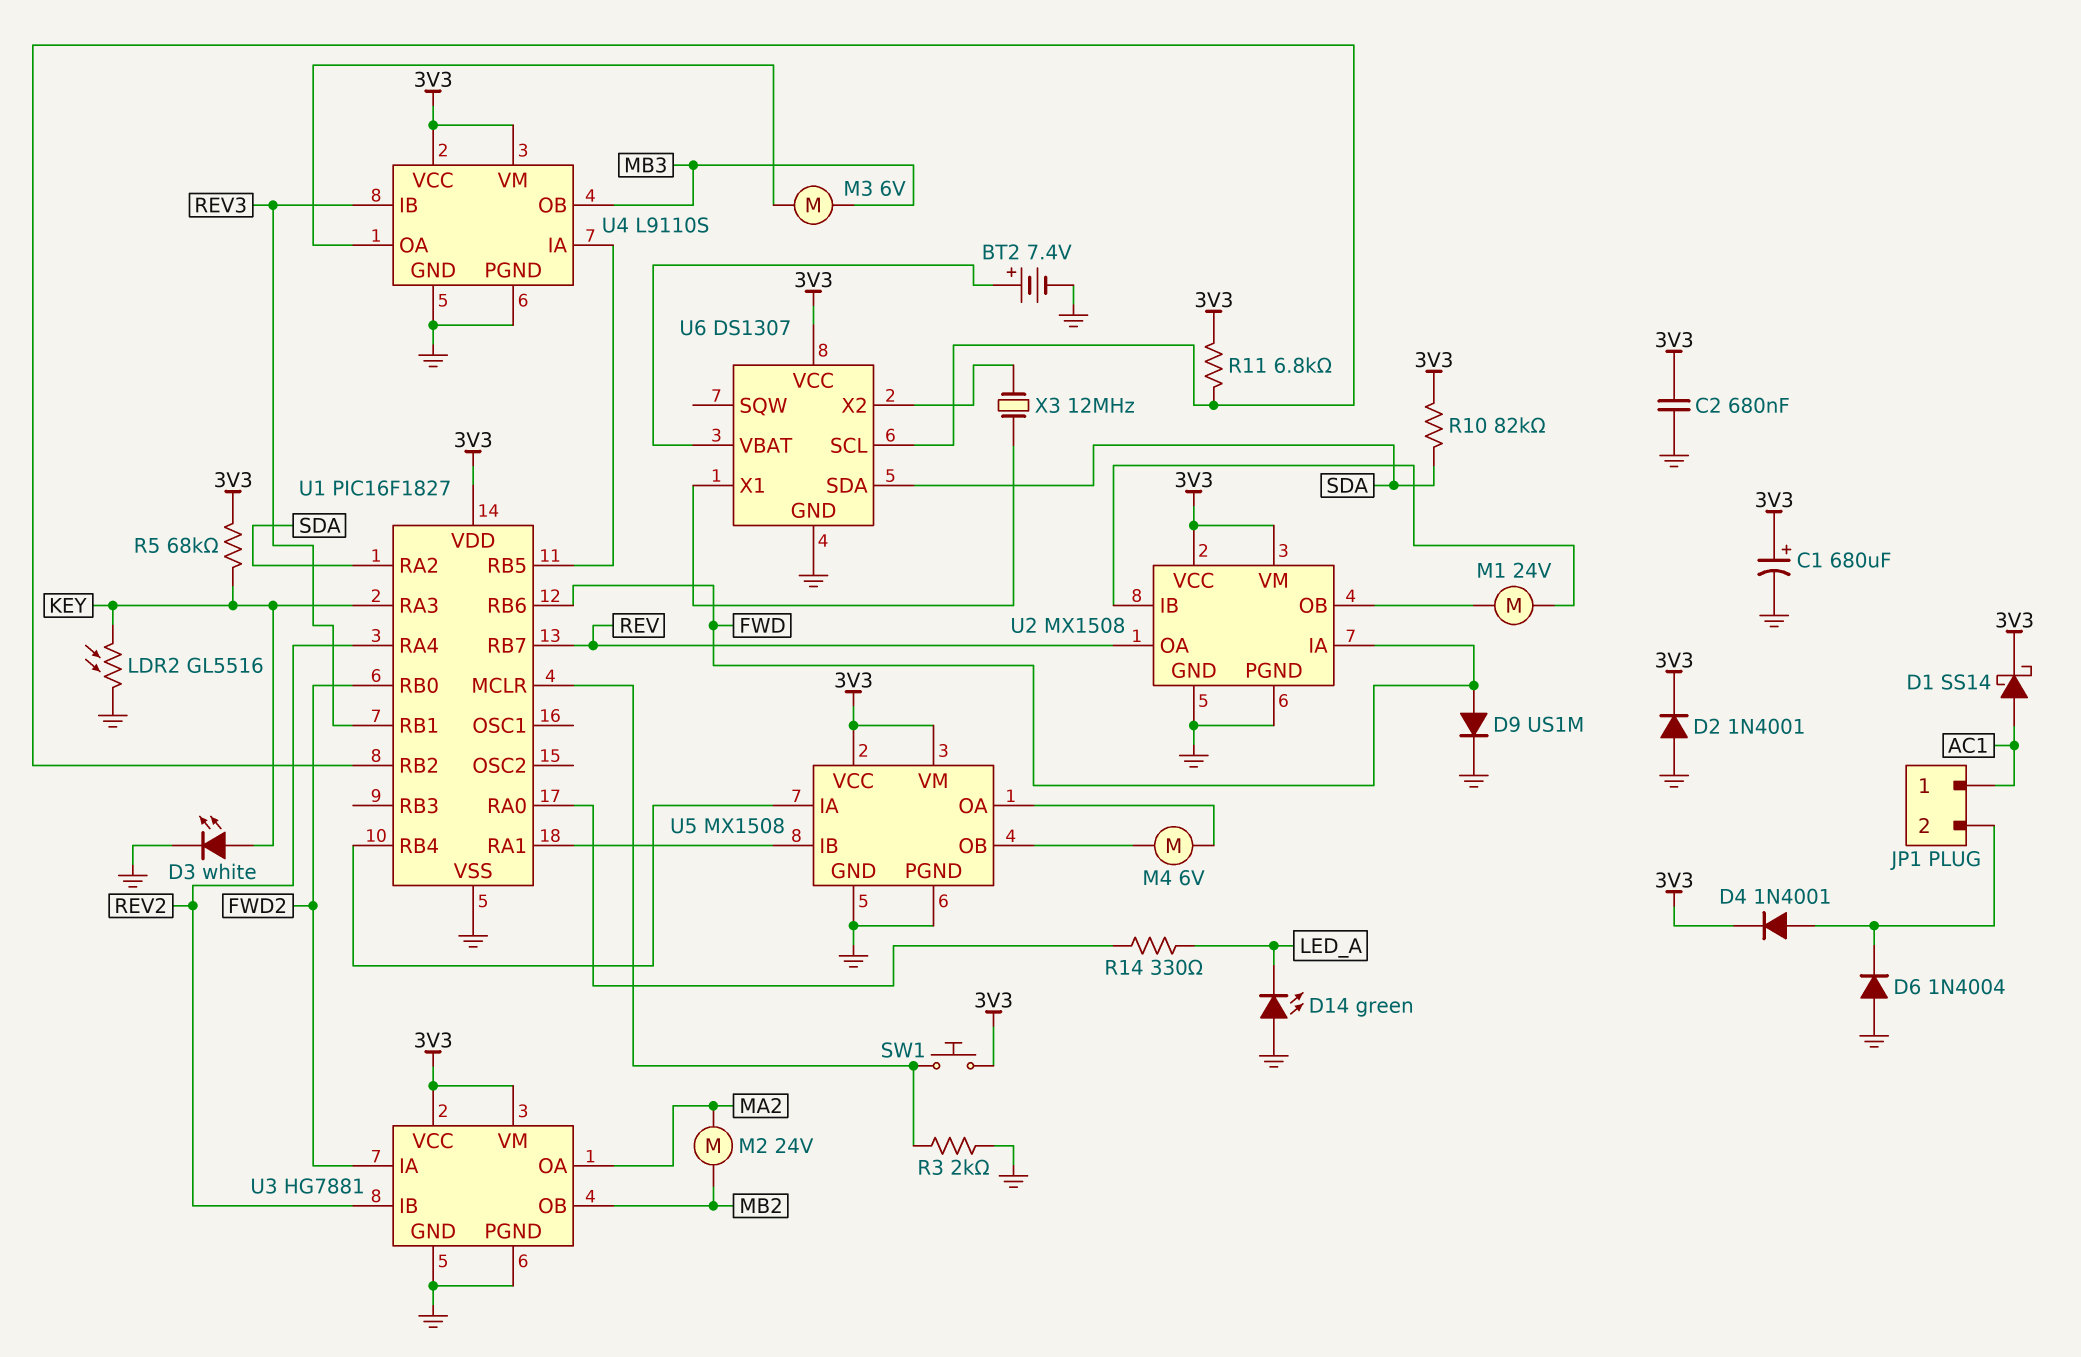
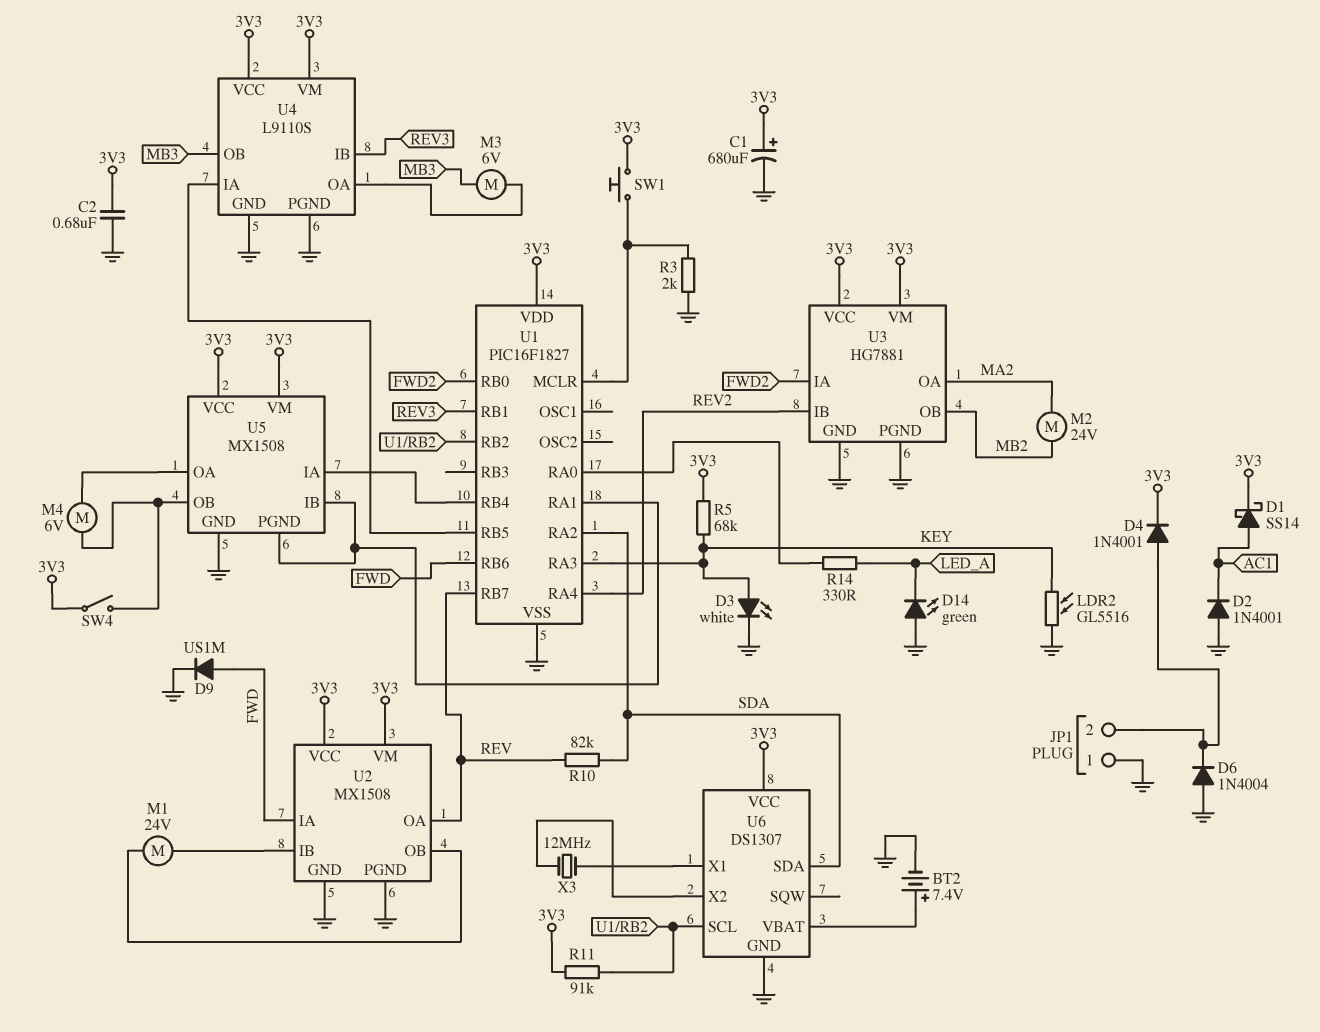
D2: diode 1N4001 (A GND, K 3V3) -> diode 1N4001 (A GND, K AC1)
JP1 pin 1: AC1 -> GND
R10: 82k (3V3, SDA) -> 82k (REV, SDA)
R11: 6.8k (3V3, U1/RB2) -> 91k (3V3, U1/RB2)
SW4: none -> switch (3V3, U5/OB)
U5 pin PGND: GND -> U1/RA1

